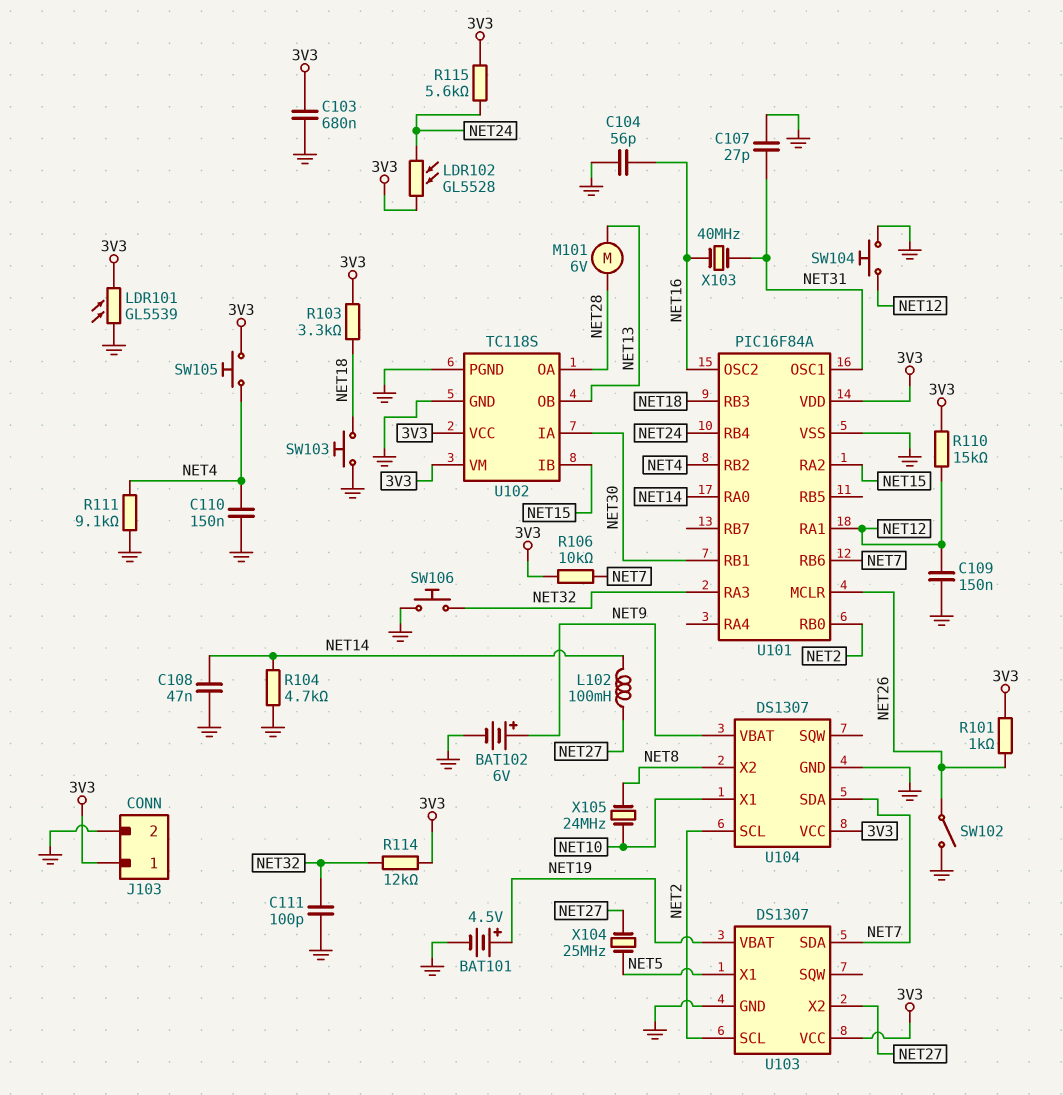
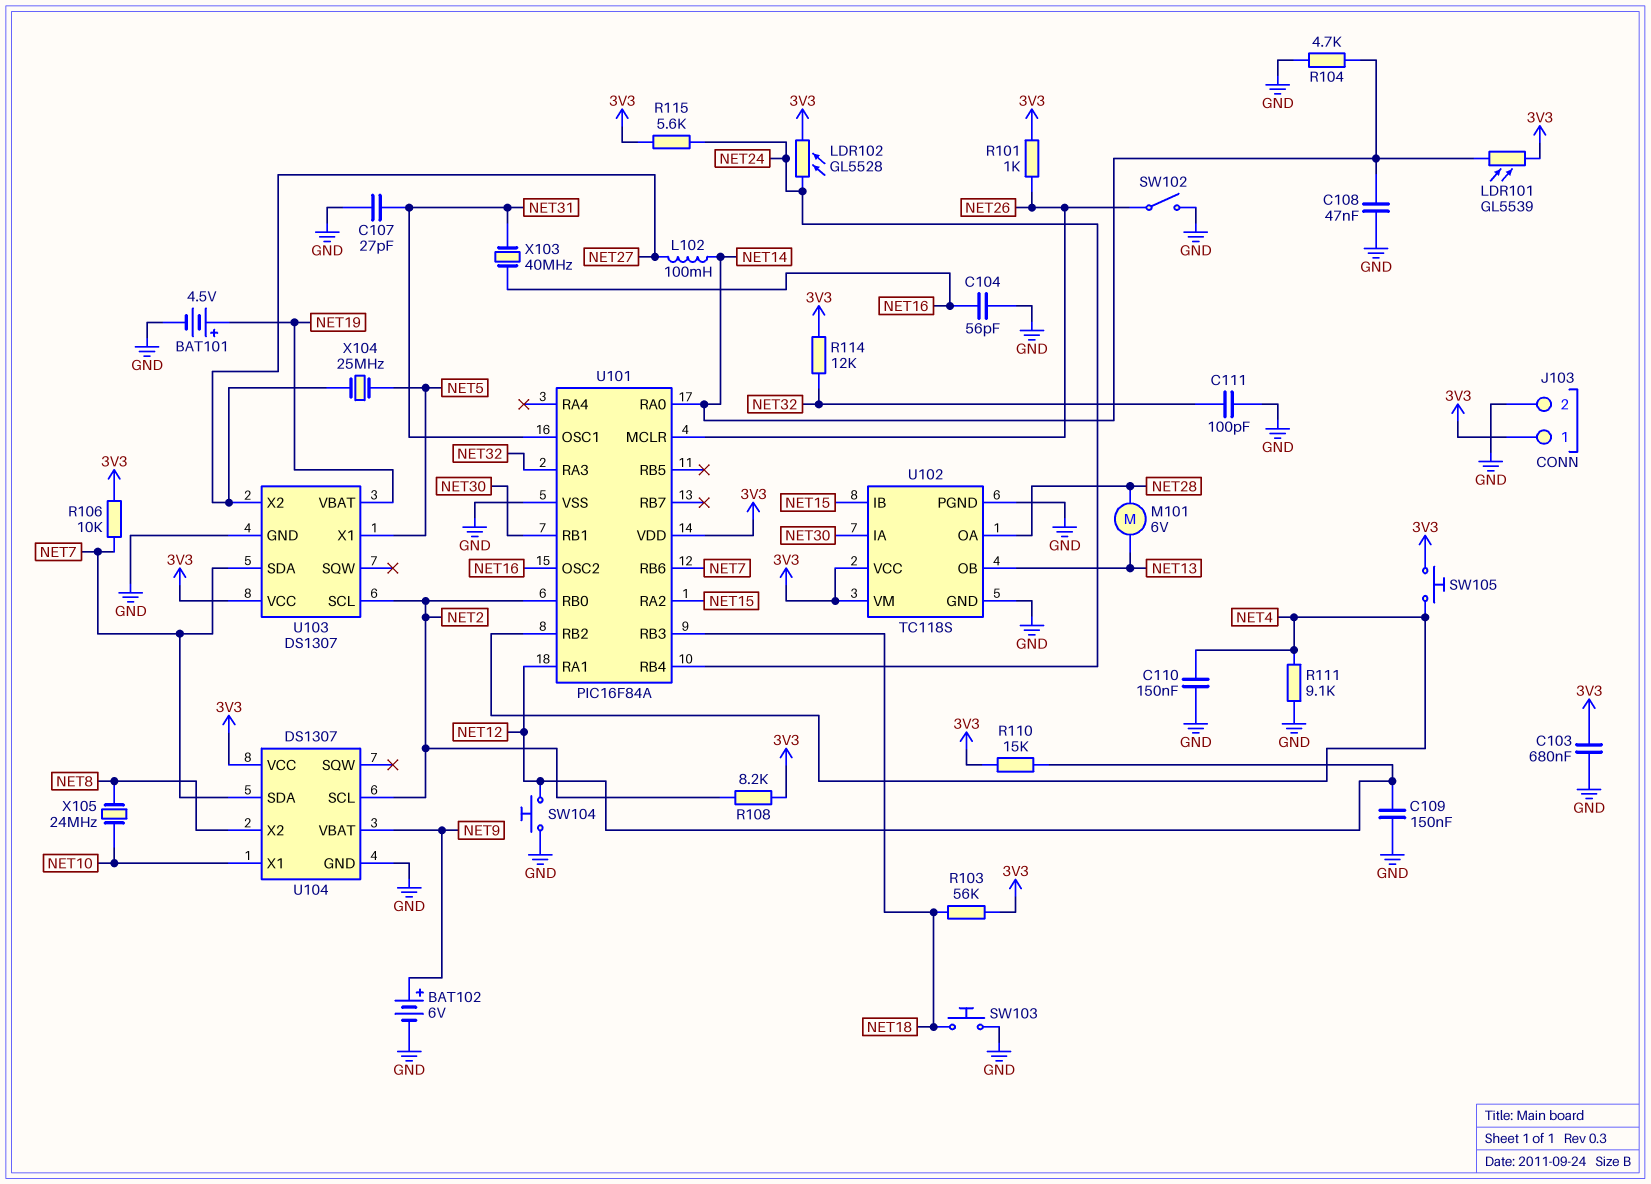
LDR101: GL5539 (3V3, GND) -> GL5539 (3V3, NET14)
R103: 3.3k (3V3, NET18) -> 56k (3V3, NET18)
R108: none -> 8.2k (3V3, NET2)
SW106: button (GND, NET32) -> none

